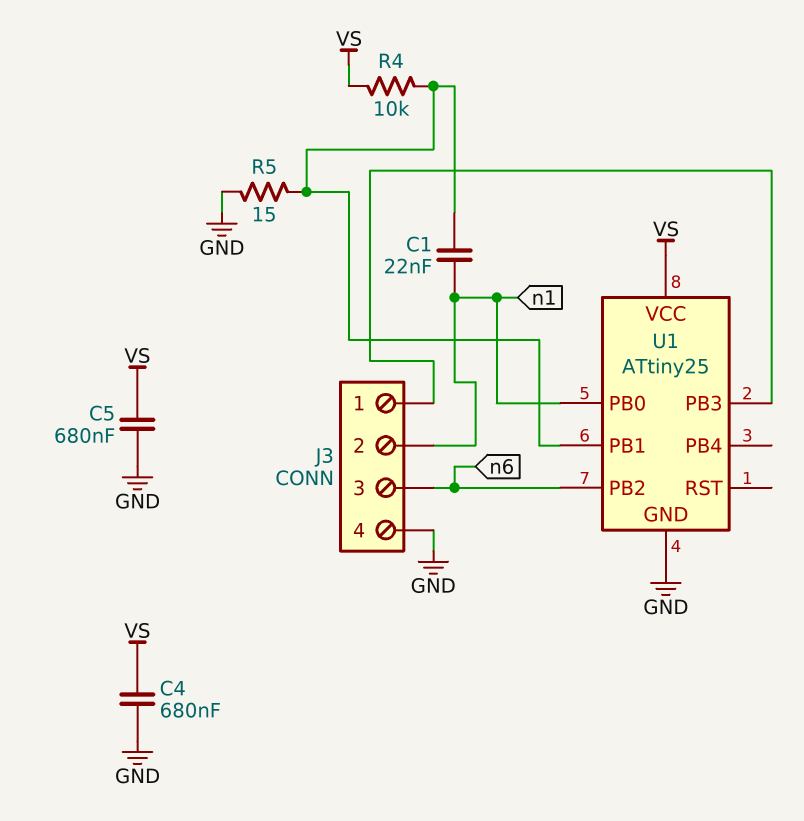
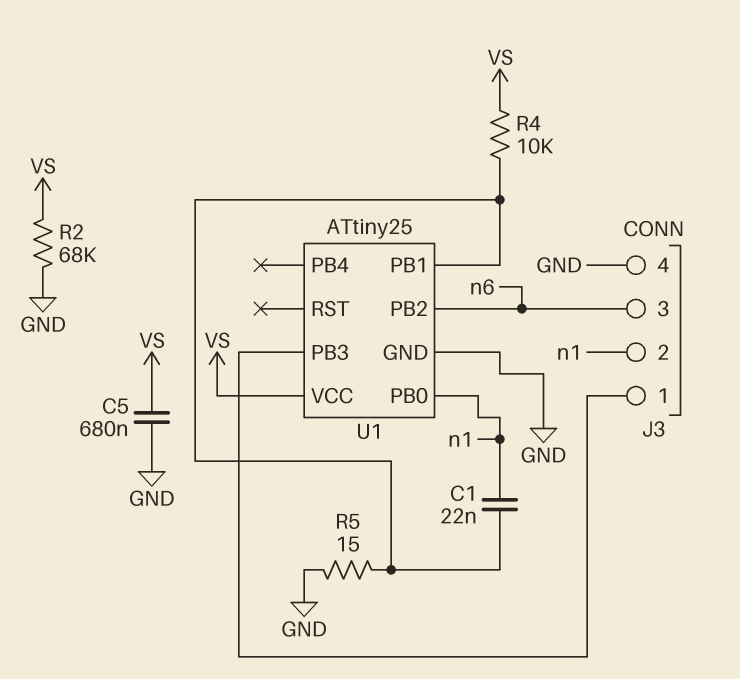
C4: 680nF (GND, VS) -> none
R2: none -> 68k (GND, VS)

